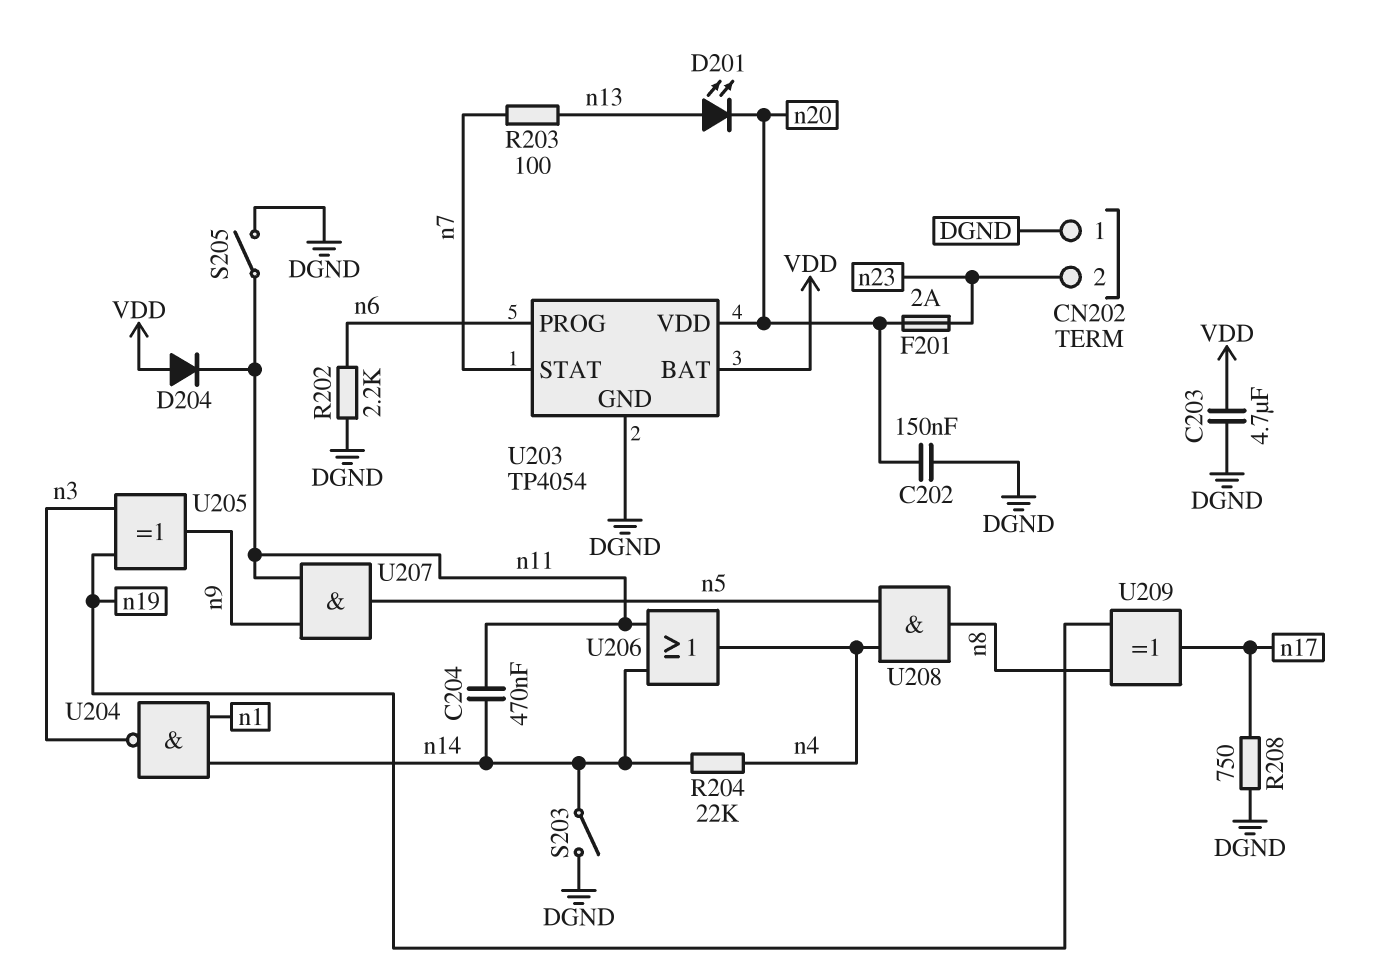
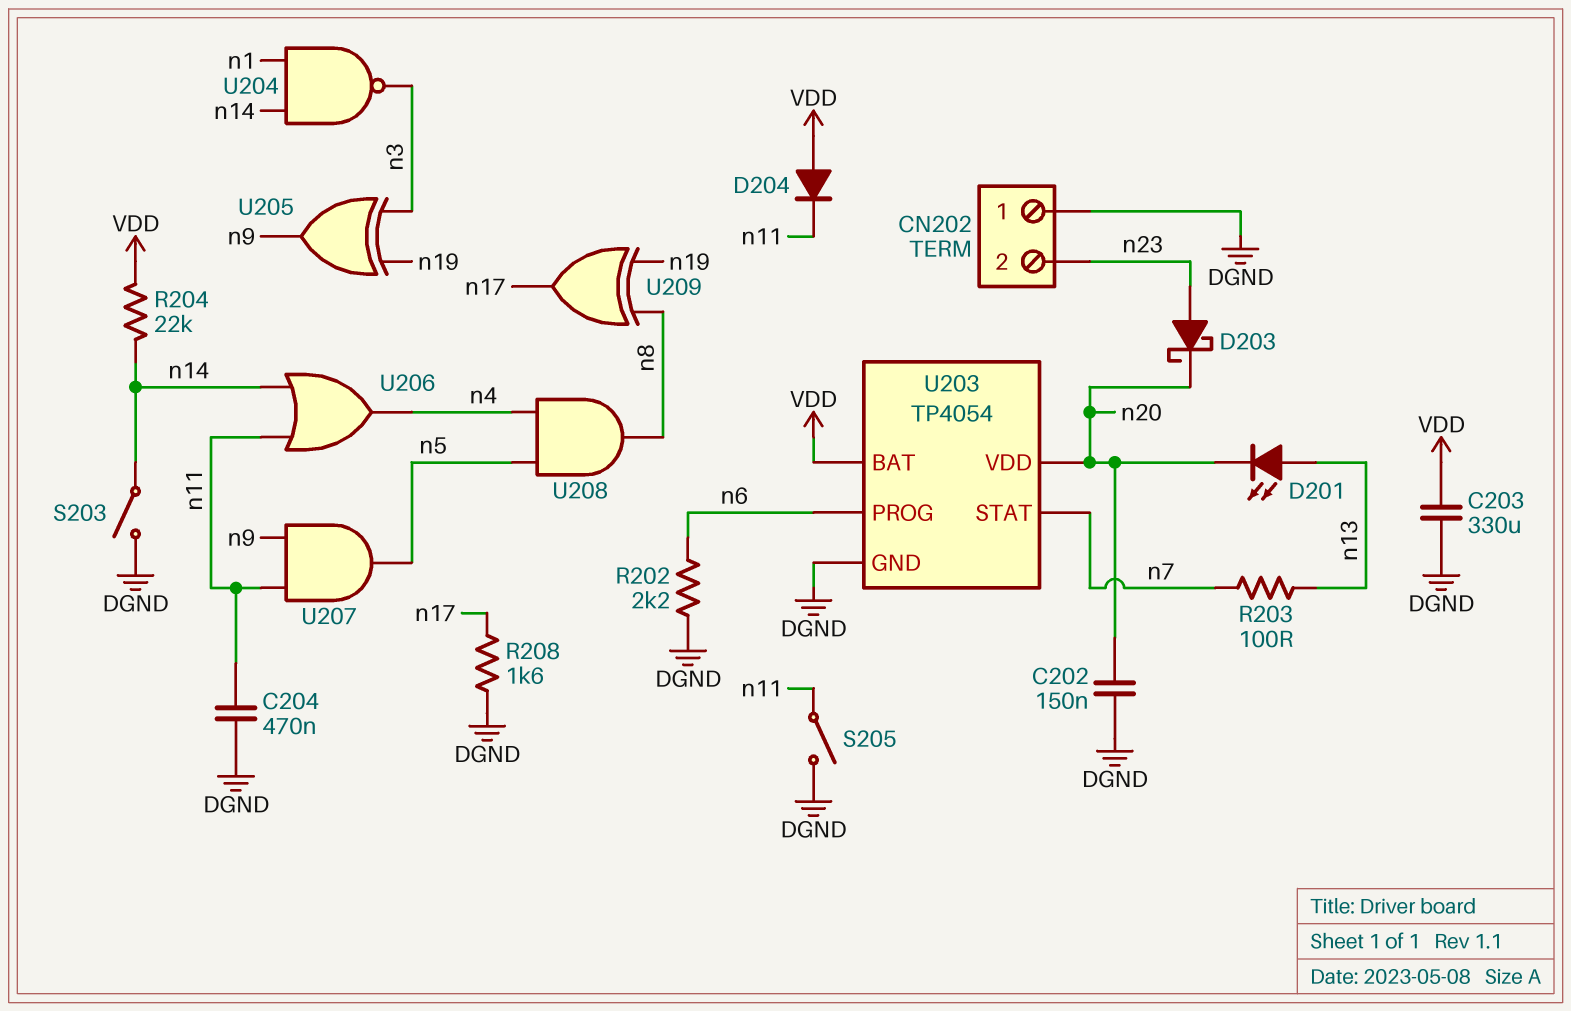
C203: 4.7uF (DGND, VDD) -> 330uF (DGND, VDD)
C204: 470nF (n11, n14) -> 470nF (DGND, n11)
D203: none -> schottky (A n23, K n20)
F201: 2A (n20, n23) -> none
R204: 22k (n4, n14) -> 22k (VDD, n14)
R208: 750 (DGND, n17) -> 1.6k (DGND, n17)

